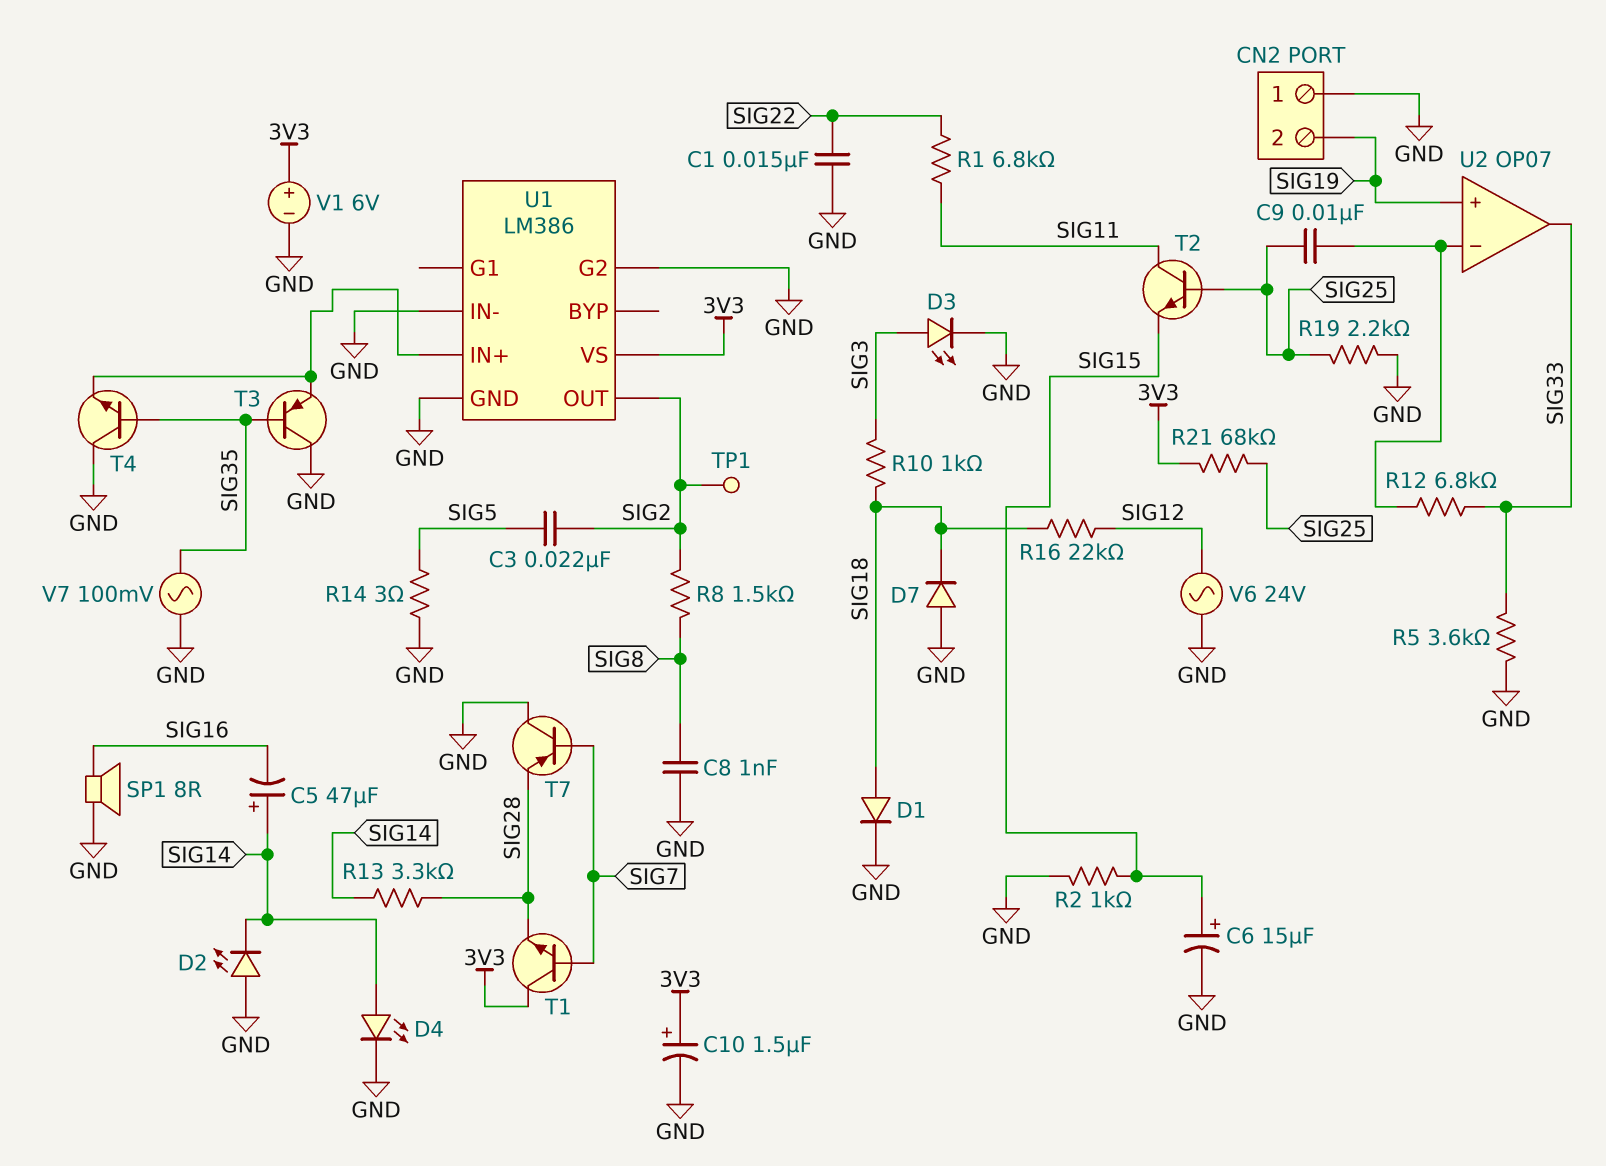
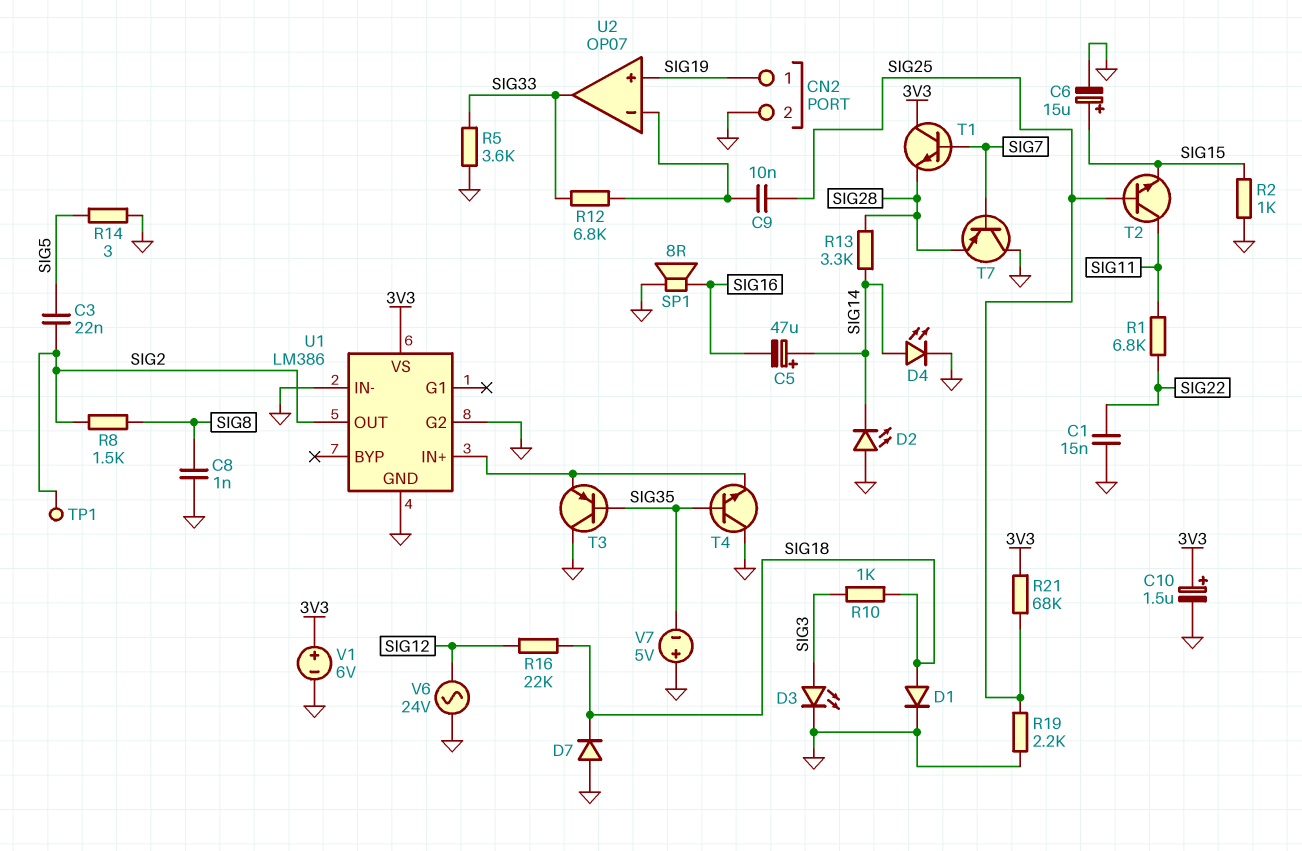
CN2 pin 1: GND -> SIG19
CN2 pin 2: SIG19 -> GND
V7: AC 100mV (GND, SIG35) -> 5V (plus GND, minus SIG35)

